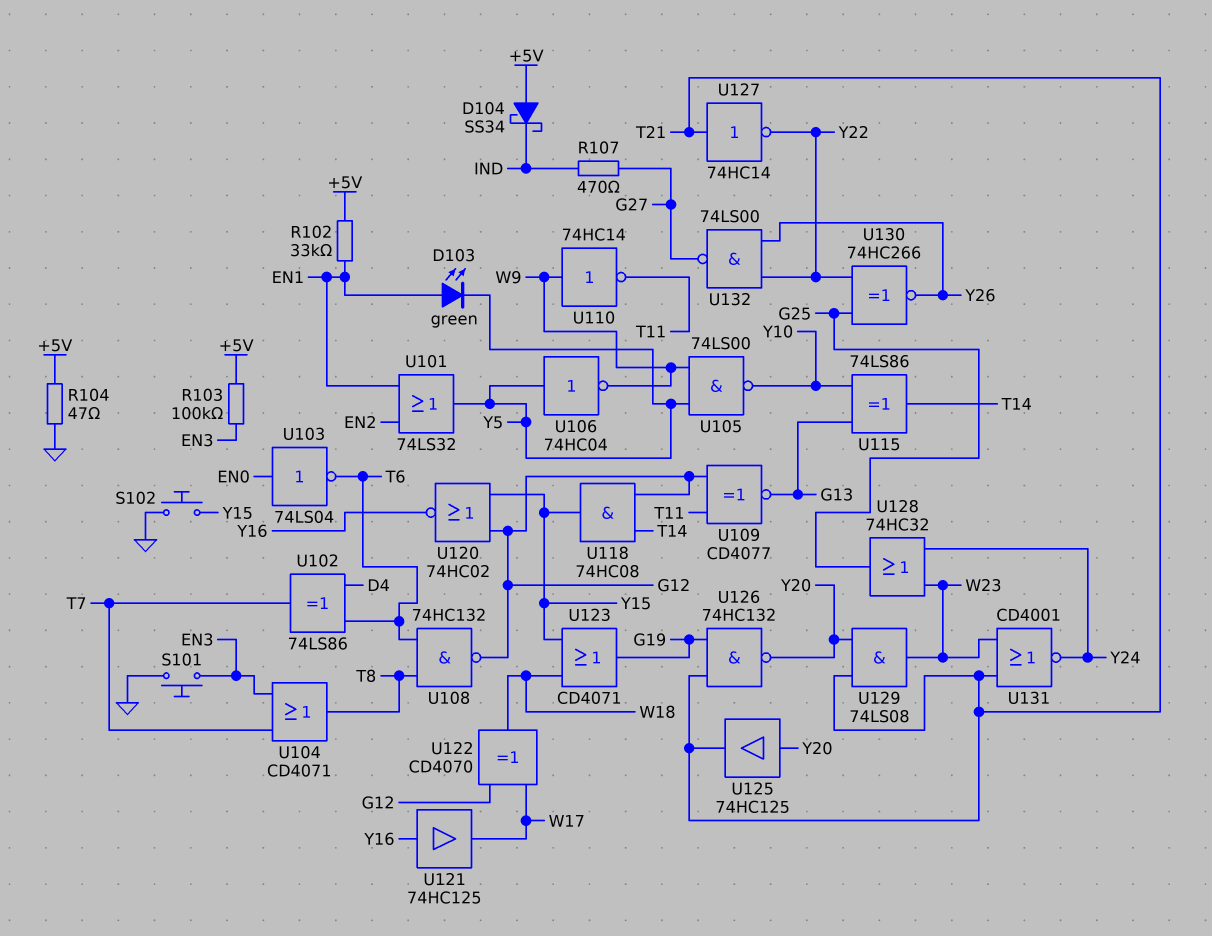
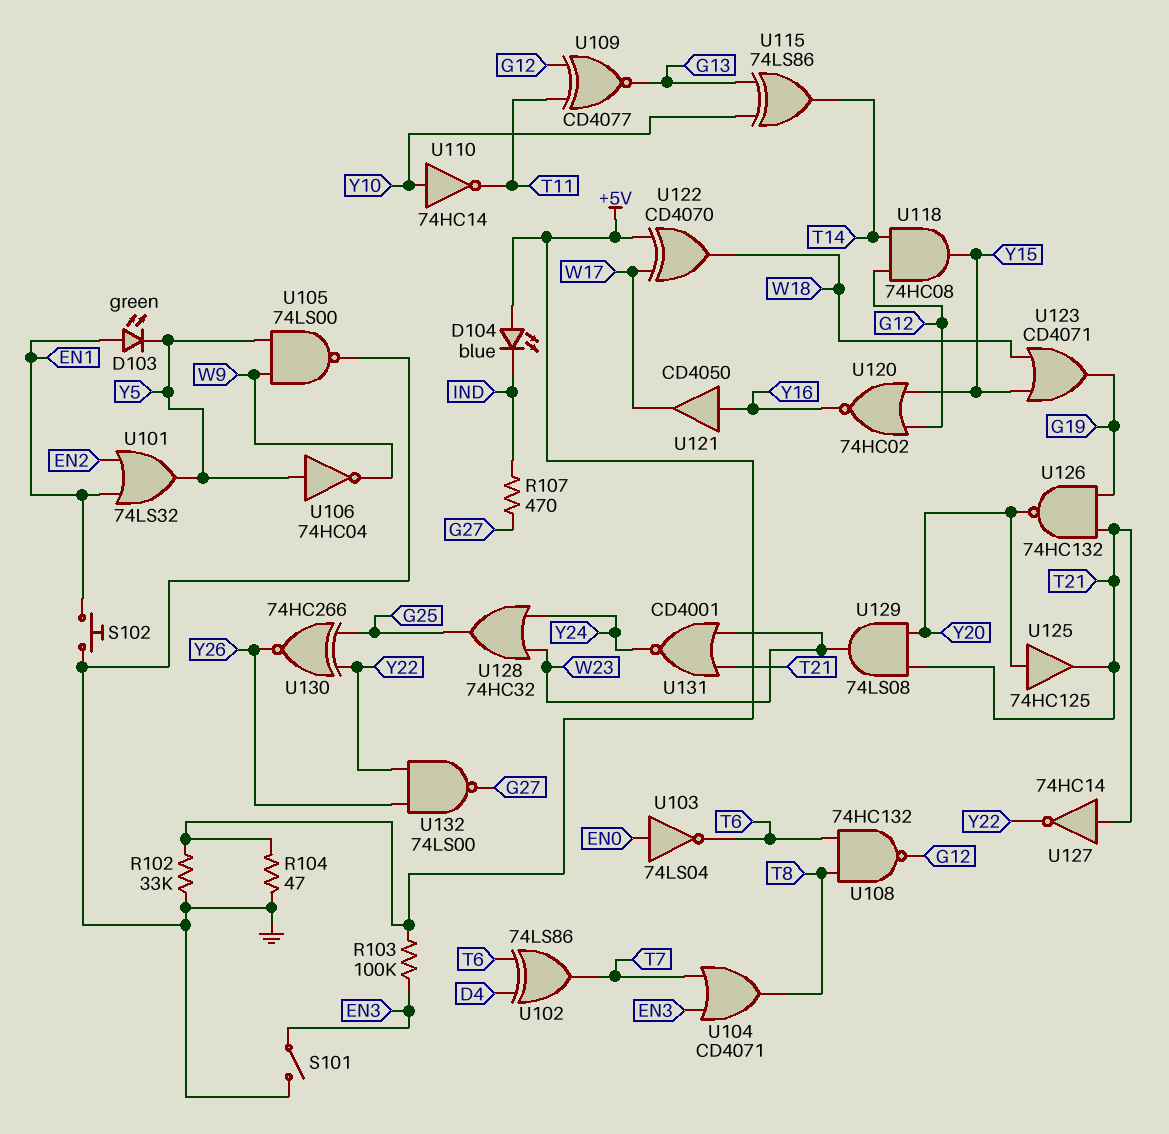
D104: schottky SS34 (A +5V, K IND) -> LED blue (A +5V, K IND)
R102: 33k (+5V, EN1) -> 33k (+5V, GND)
S101: button (EN3, GND) -> switch (EN3, GND)
S102: button (GND, Y15) -> button (EN1, GND)
U105: NAND 74LS00 (in W9, in Y5, out Y10) -> NAND 74LS00 (in W9, in Y5, out GND)
U110: NOT 74HC14 (in W9, out T11) -> NOT 74HC14 (in Y10, out T11)
U121: buffer 74HC125 (in Y16, out W17) -> buffer CD4050 (in Y16, out W17)
U122: XOR CD4070 (in G12, in W17, out W18) -> XOR CD4070 (in +5V, in W17, out W18)

